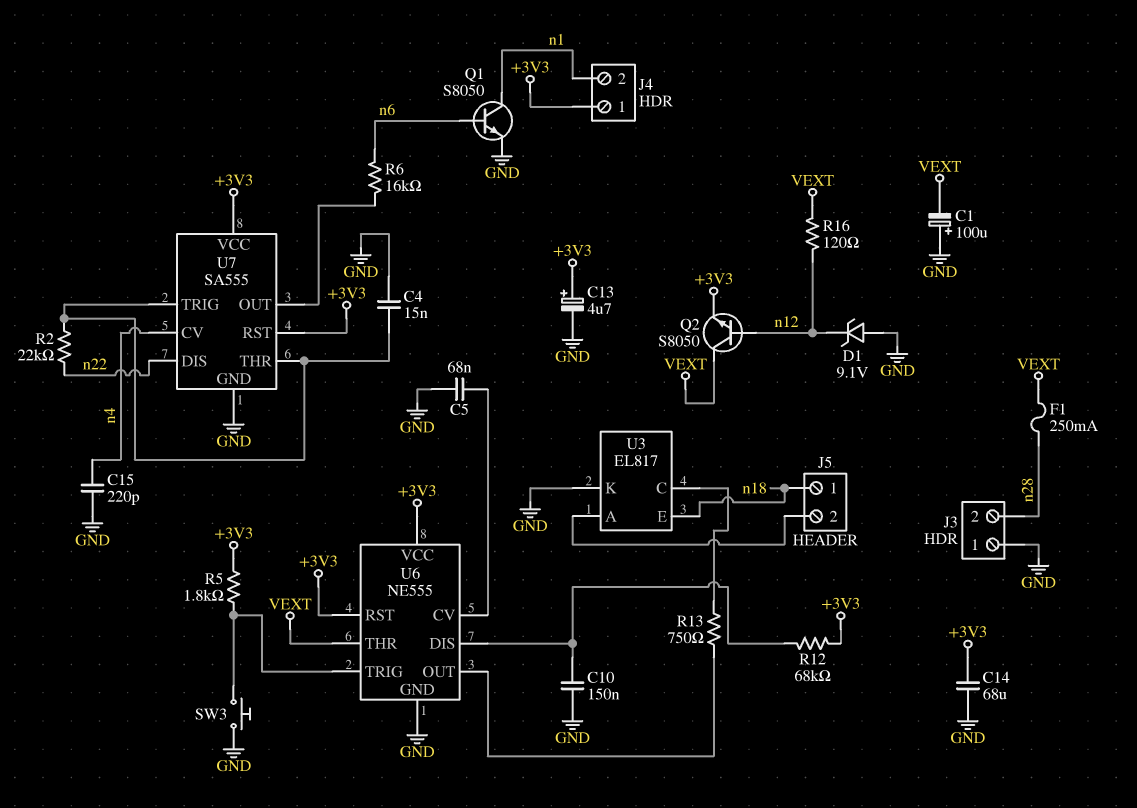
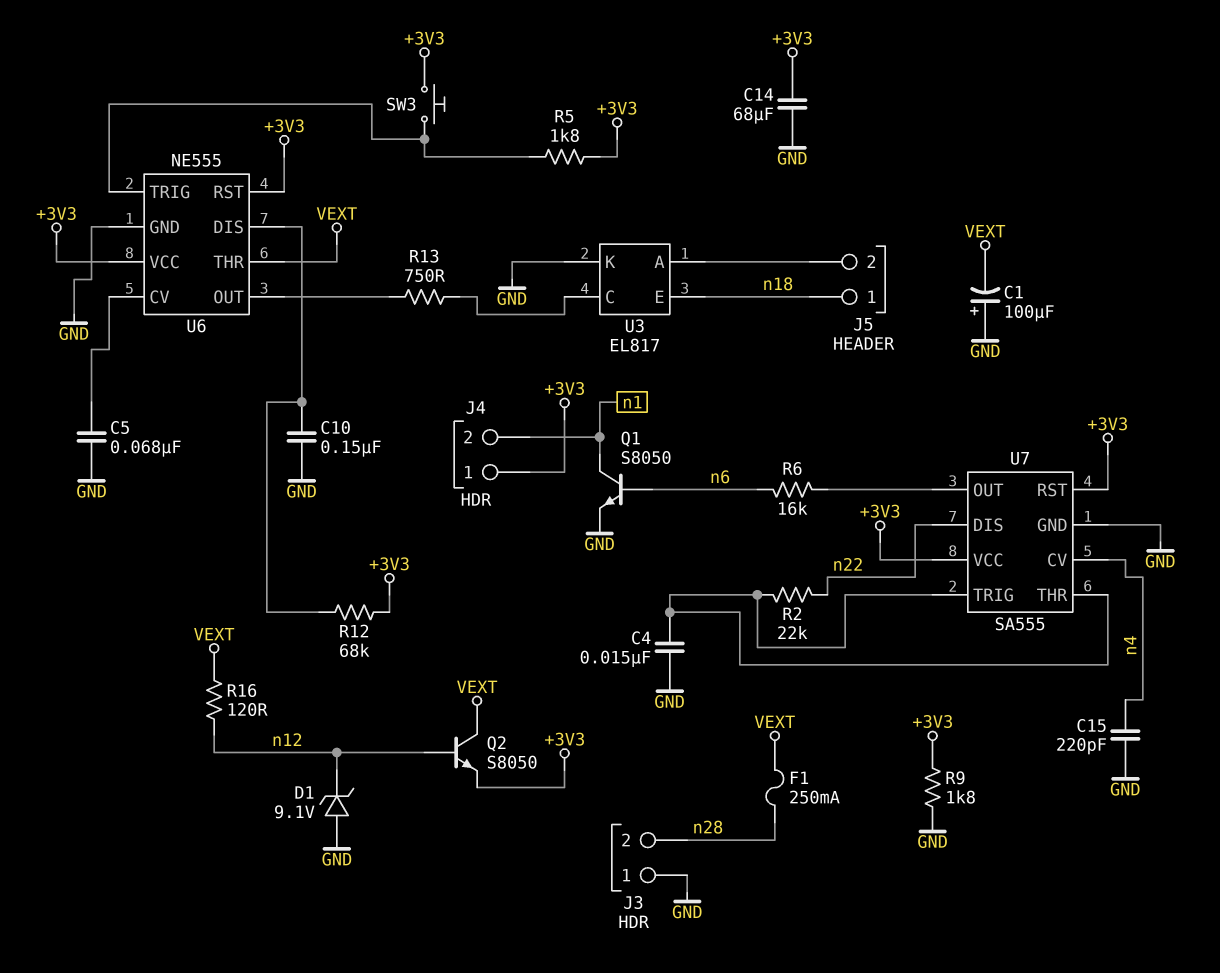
C13: 4.7uF (plus +3V3, minus GND) -> none
R9: none -> 1.8k (+3V3, GND)
SW3: button (GND, U6/TRIG) -> button (+3V3, U6/TRIG)

